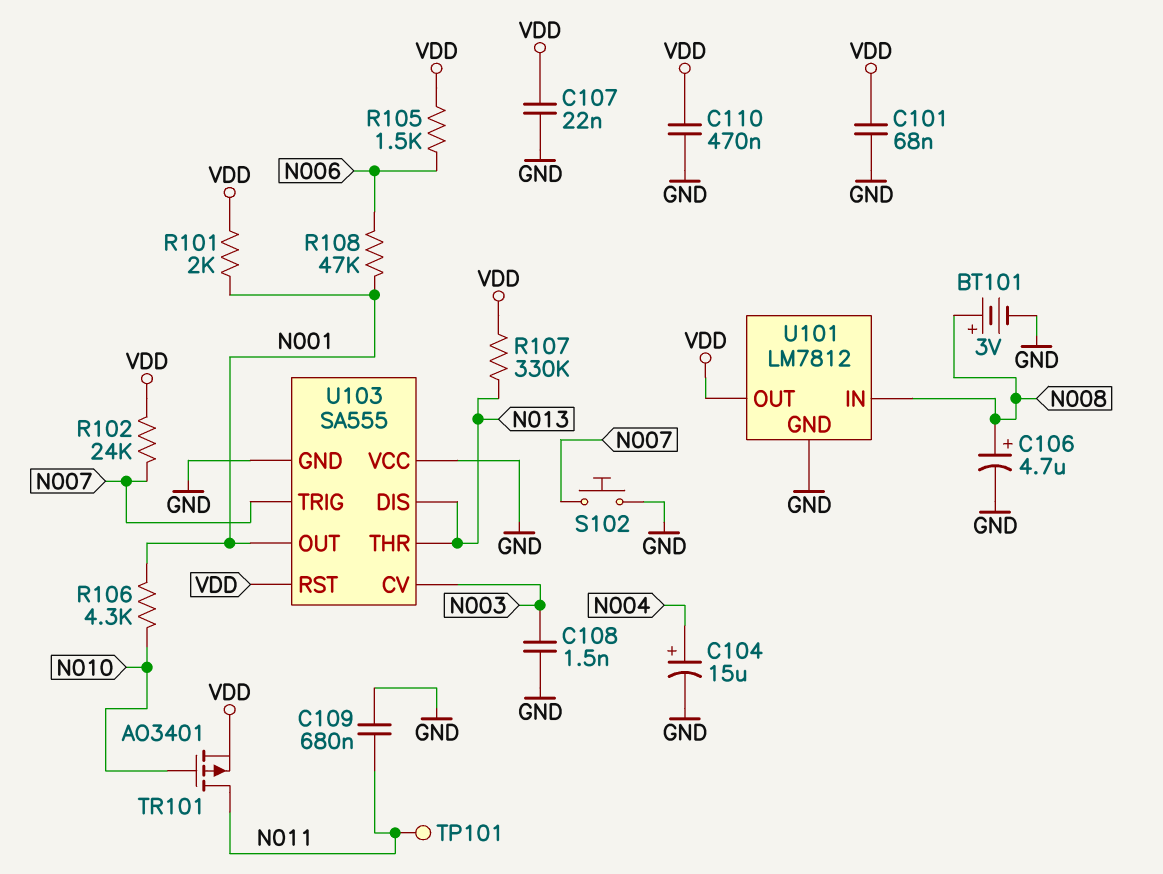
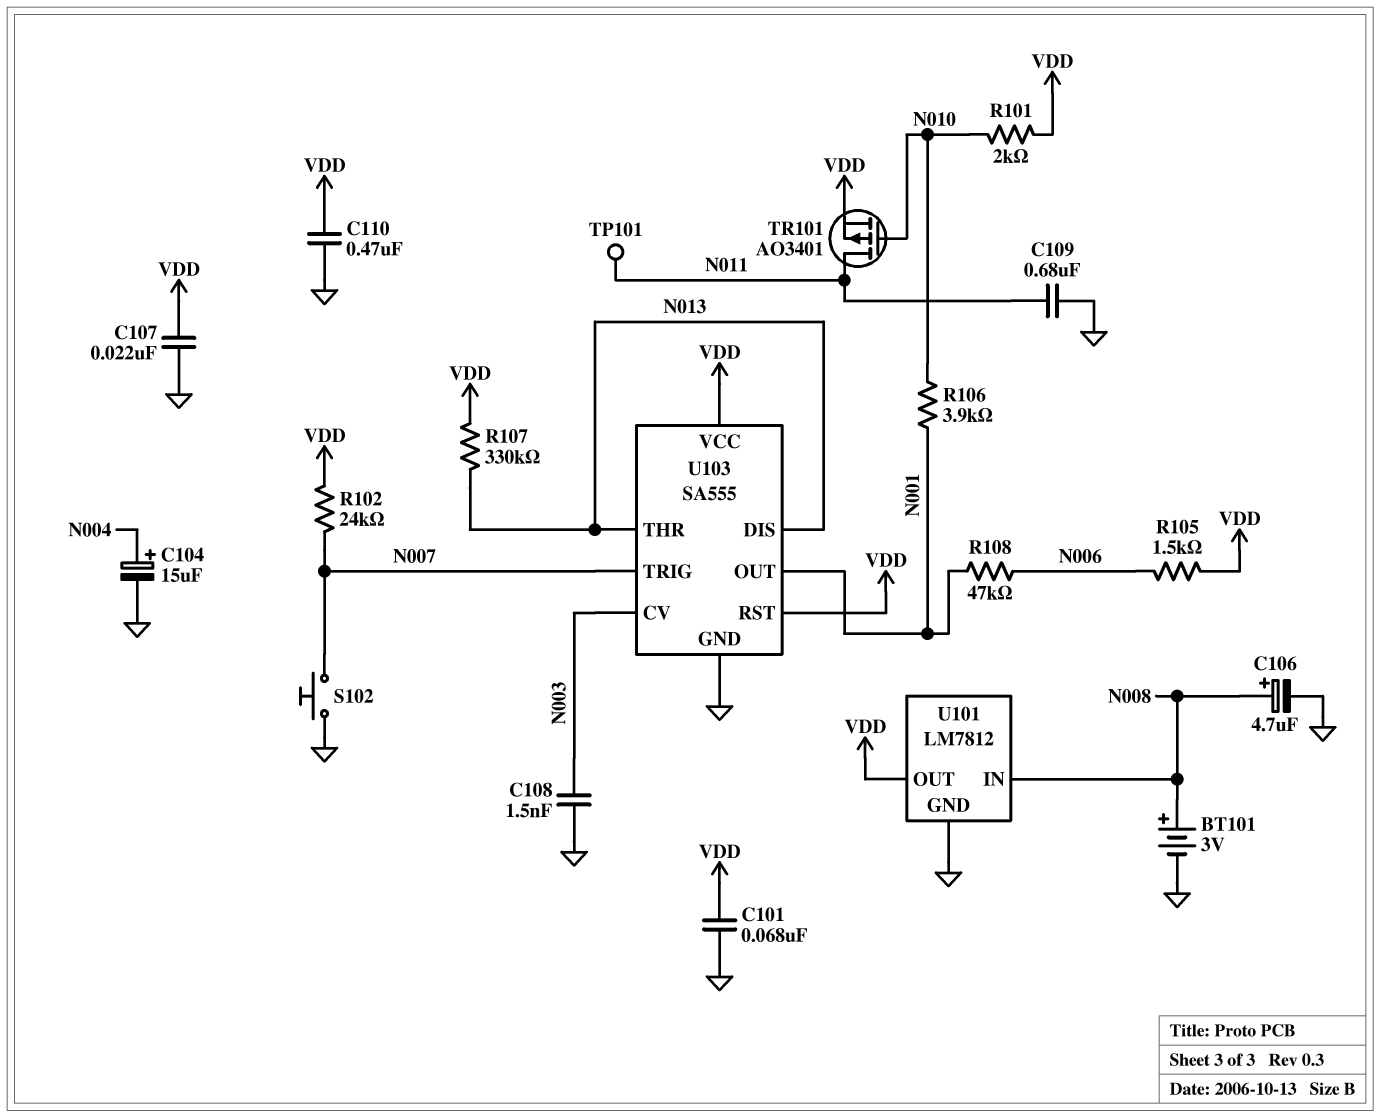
R101: 2k (N001, VDD) -> 2k (N010, VDD)
R106: 4.3k (N001, N010) -> 3.9k (N001, N010)
U103 pin VCC: GND -> VDD

